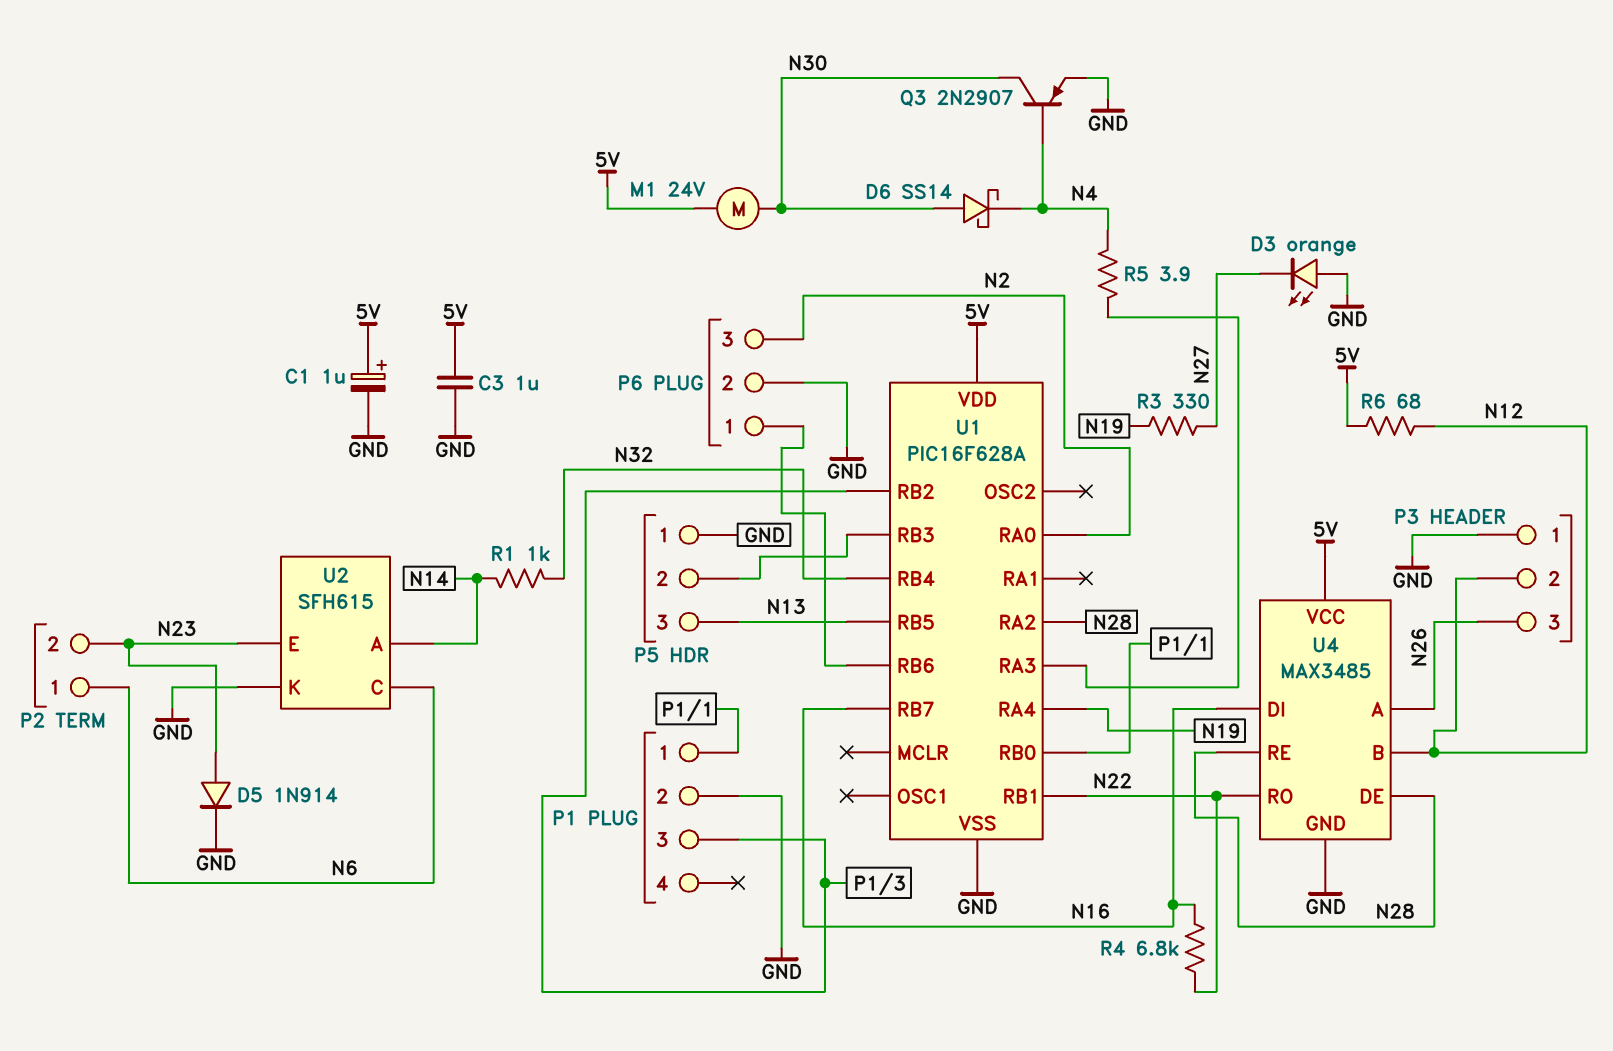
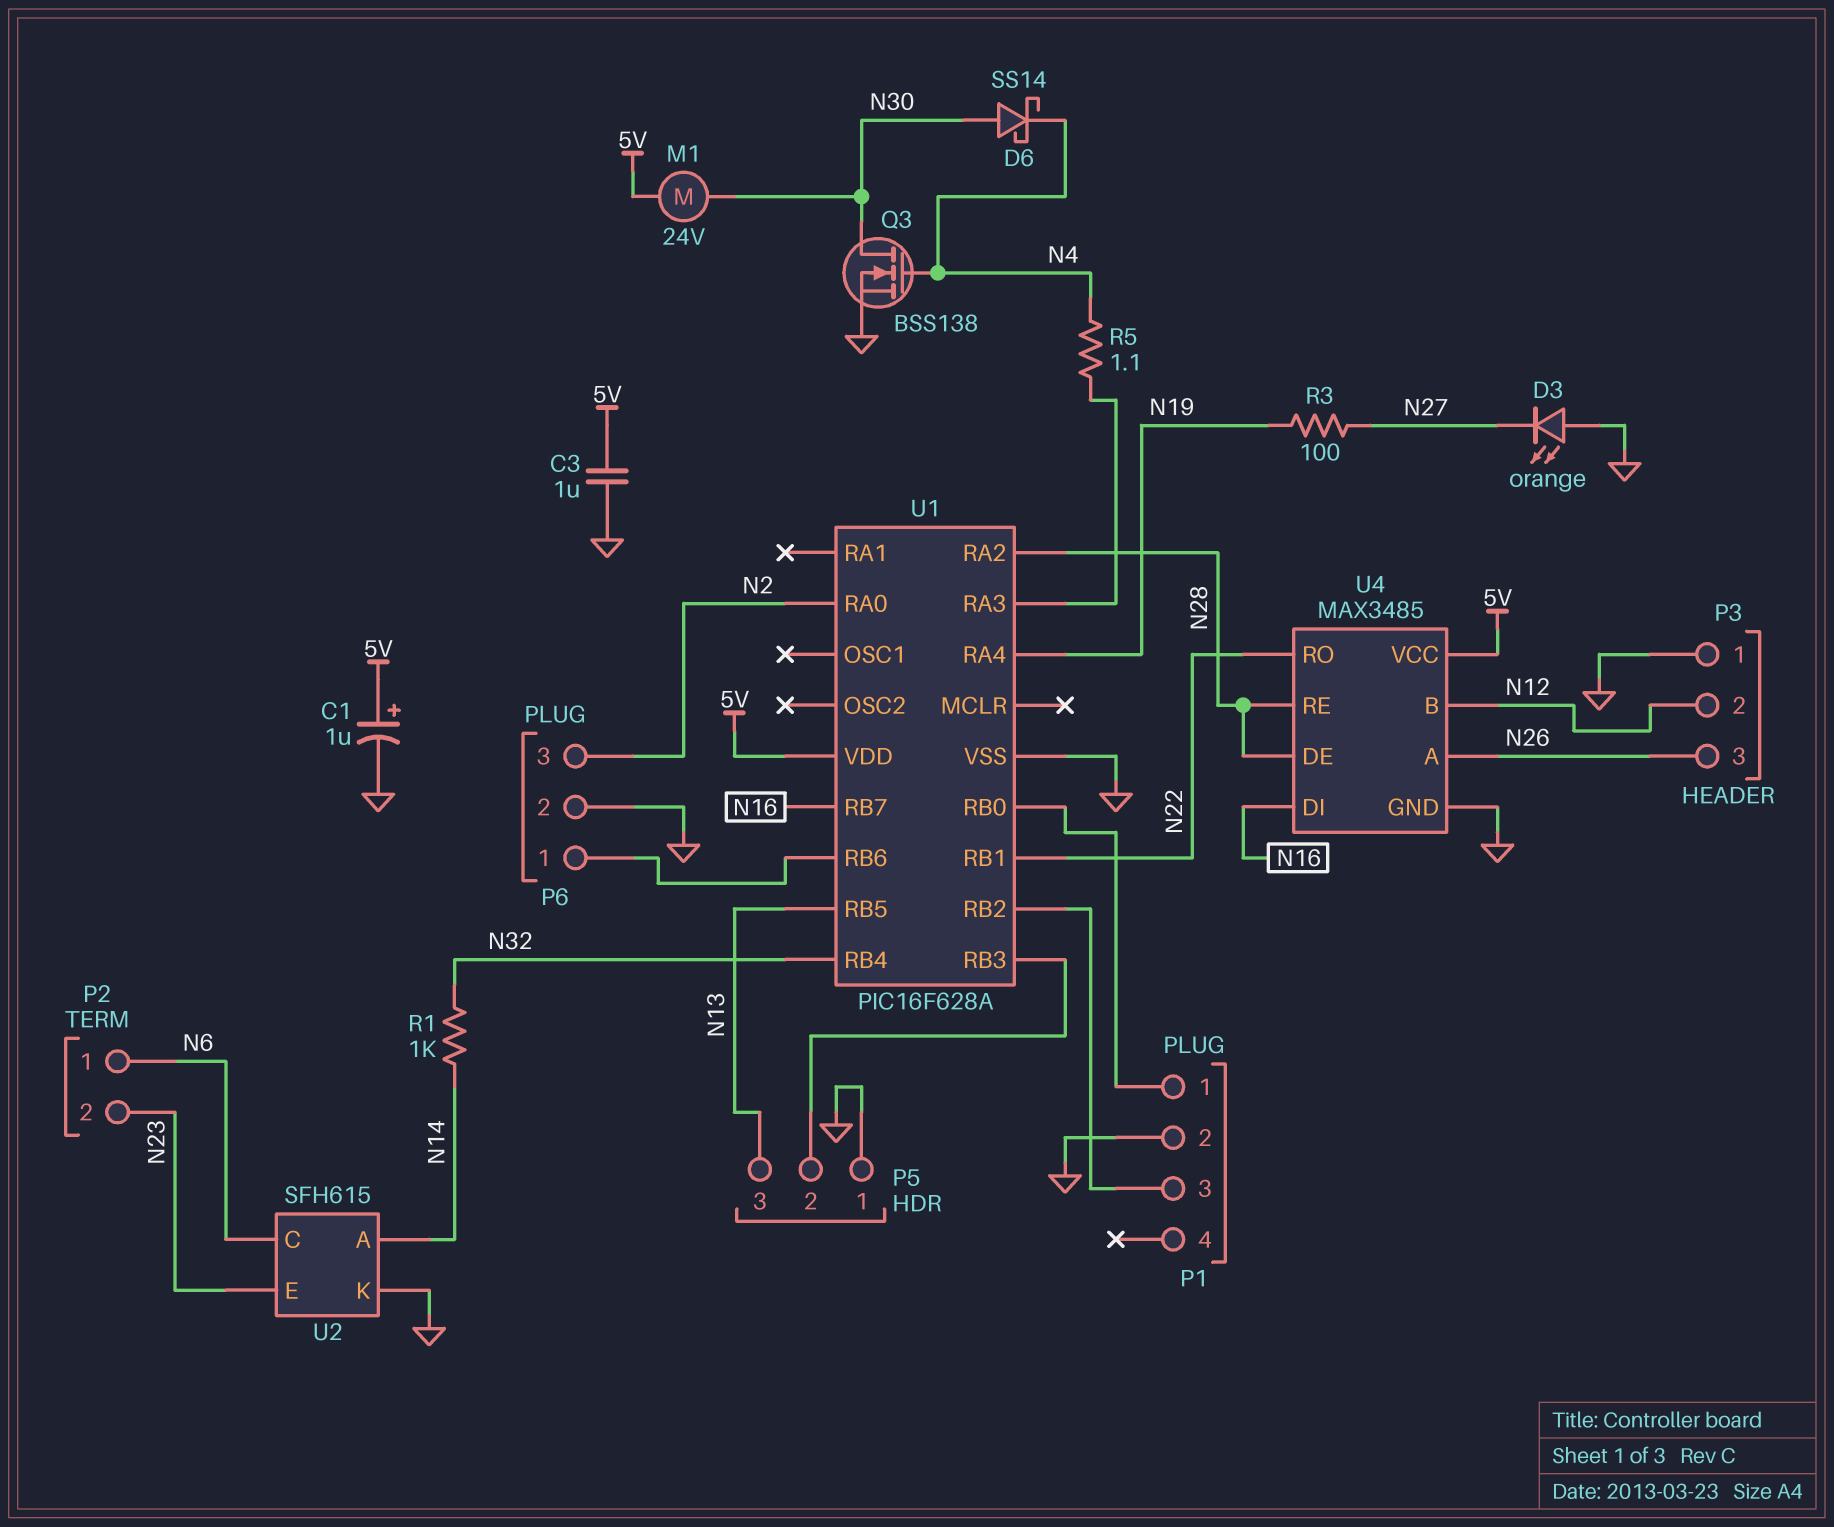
D5: diode 1N914 (A N23, K GND) -> none
Q3: PNP 2N2907 (B N4, C N30, E GND) -> NMOS BSS138 (G N4, D N30, S GND)
R3: 330 (N19, N27) -> 100 (N19, N27)
R4: 6.8k (N16, N22) -> none
R5: 3.9 (N4, U1/RA3) -> 1.1 (N4, U1/RA3)
R6: 68 (5V, N12) -> none

